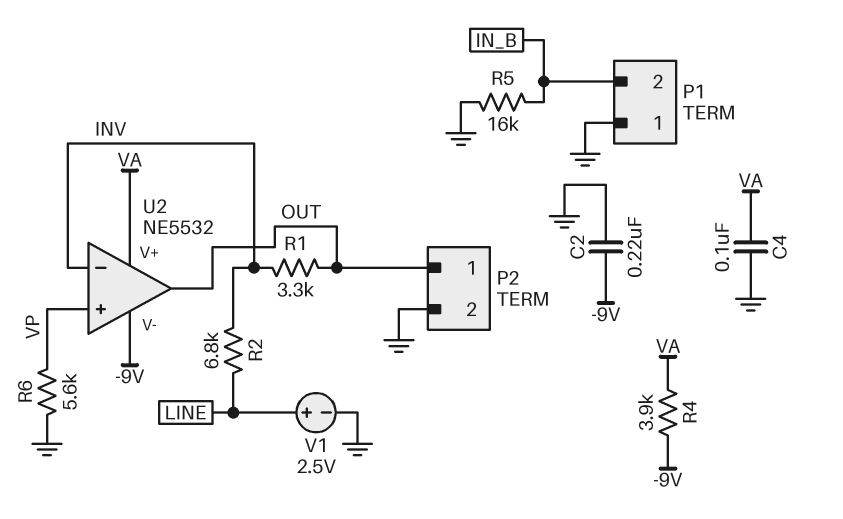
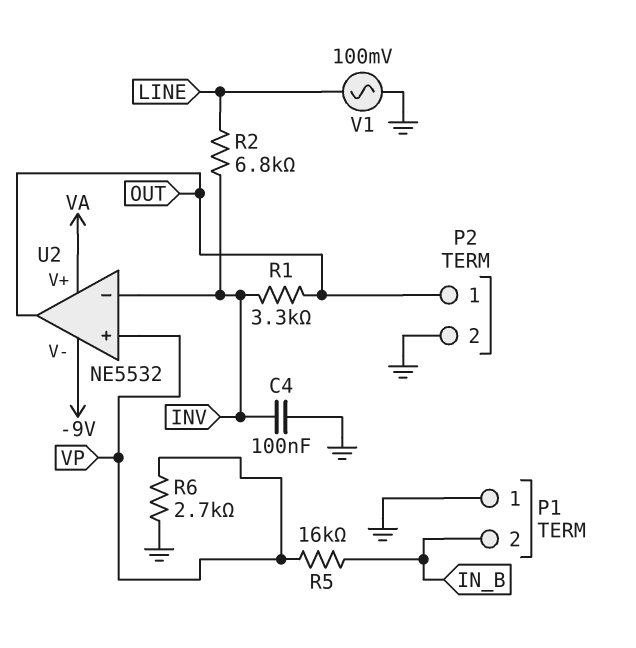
C2: 220nF (-9V, GND) -> none
C4: 100nF (GND, VA) -> 100nF (GND, INV)
R4: 3.9k (-9V, VA) -> none
R5: 16k (GND, IN_B) -> 16k (IN_B, VP)
R6: 5.6k (GND, VP) -> 2.7k (GND, VP)
V1: 2.5V (plus LINE, minus GND) -> AC 100mV (GND, LINE)

